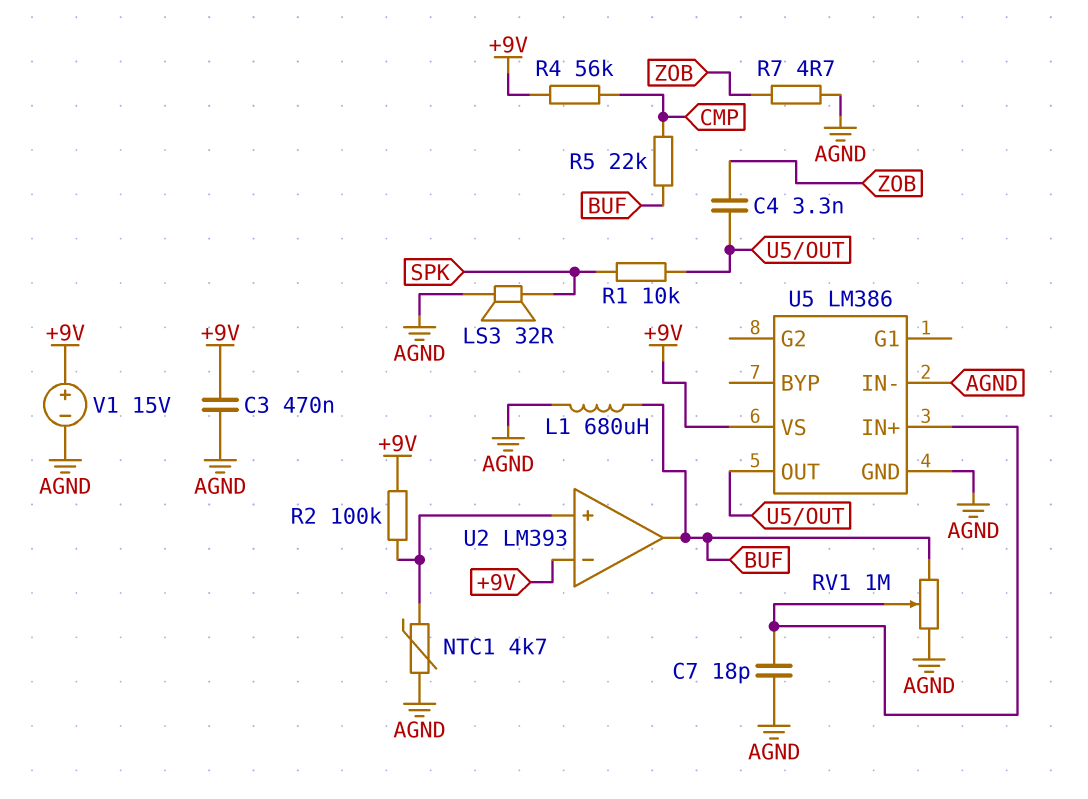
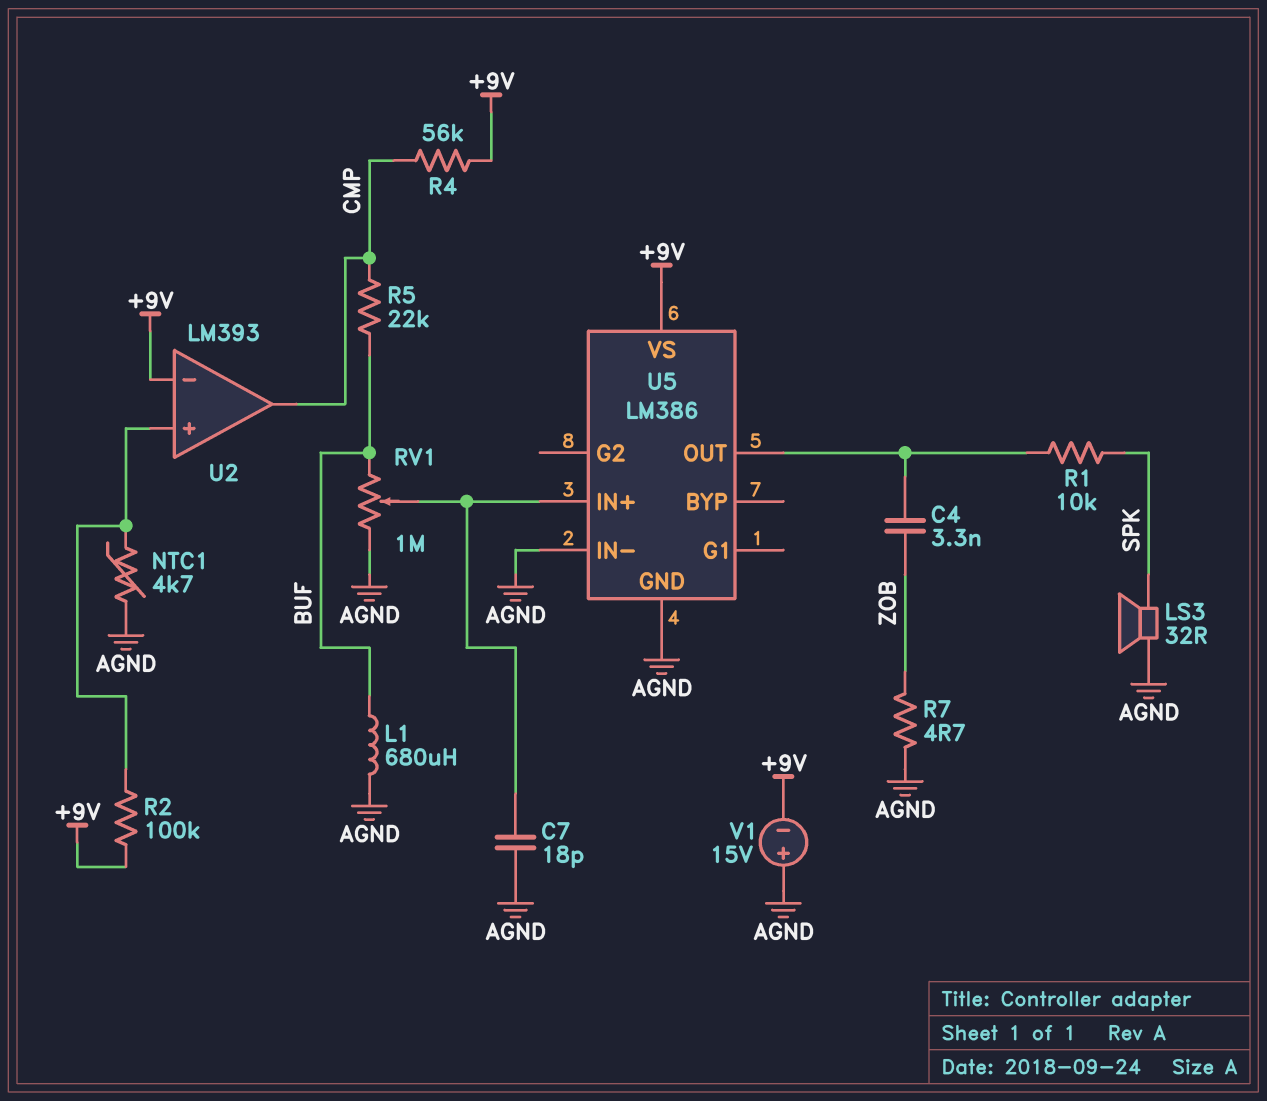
C3: 470nF (+9V, AGND) -> none
U2 pin out: BUF -> CMP
V1: 15V (plus +9V, minus AGND) -> 15V (plus AGND, minus +9V)

